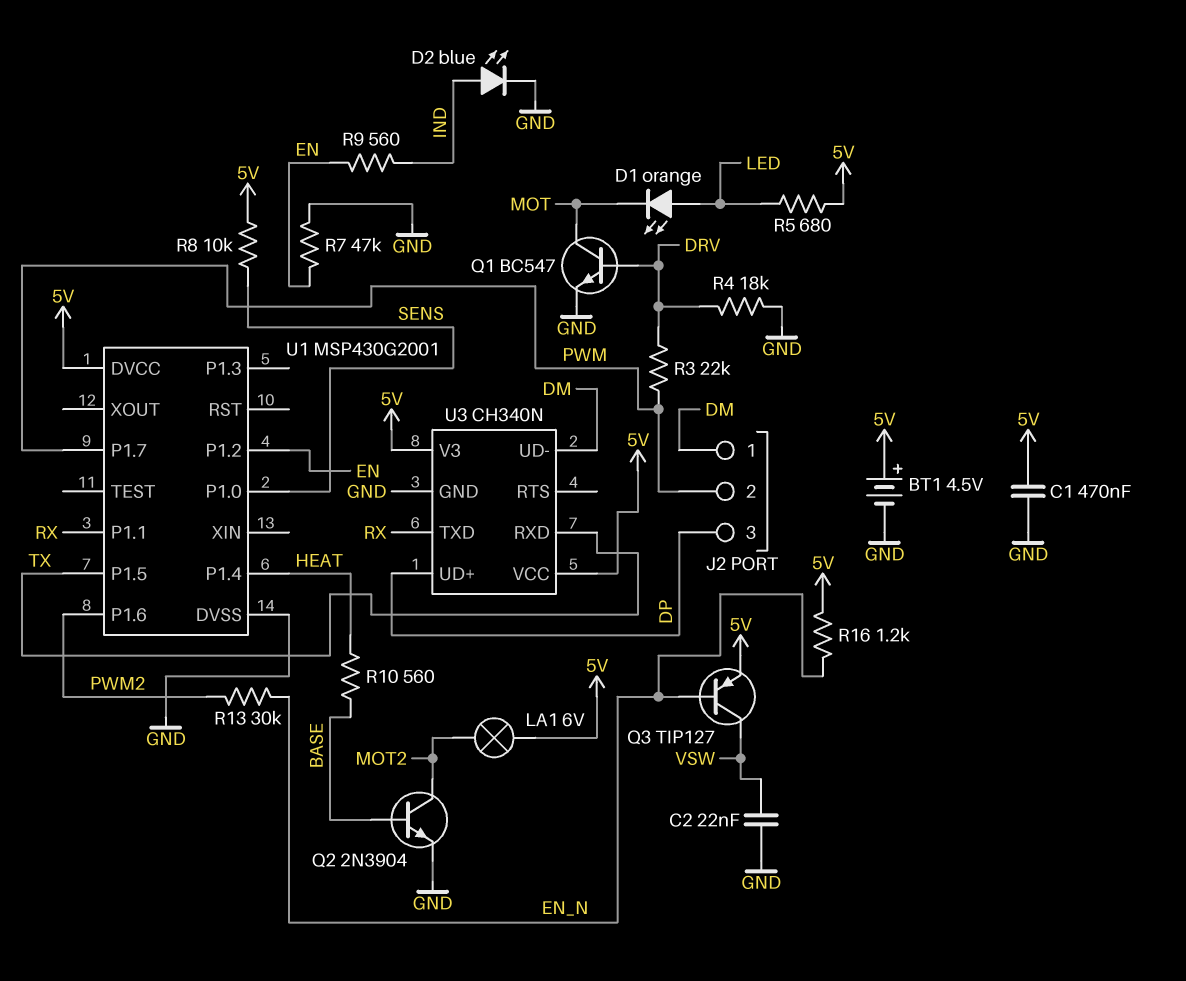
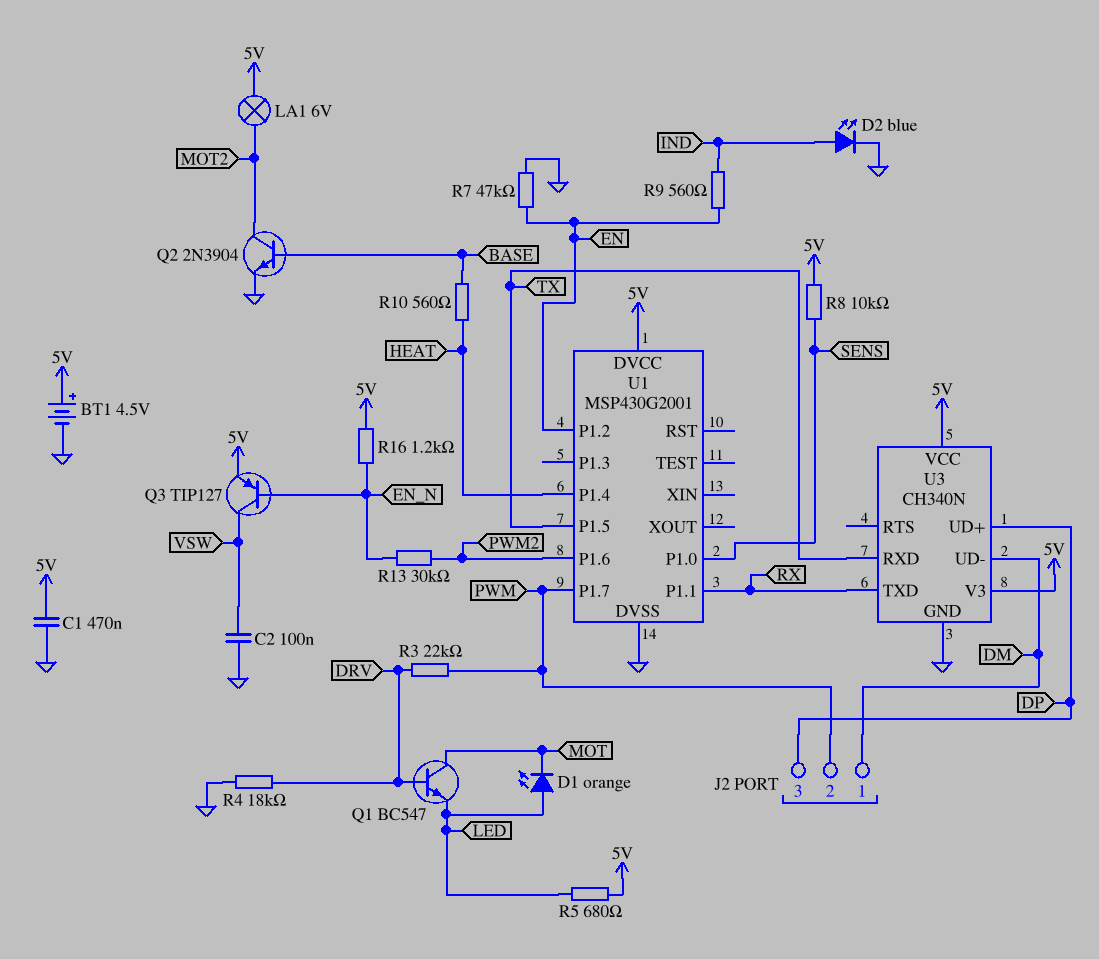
C2: 22nF (GND, VSW) -> 100nF (GND, VSW)
Q1: NPN BC547 (B DRV, C MOT, E GND) -> NPN BC547 (B DRV, C MOT, E LED)

